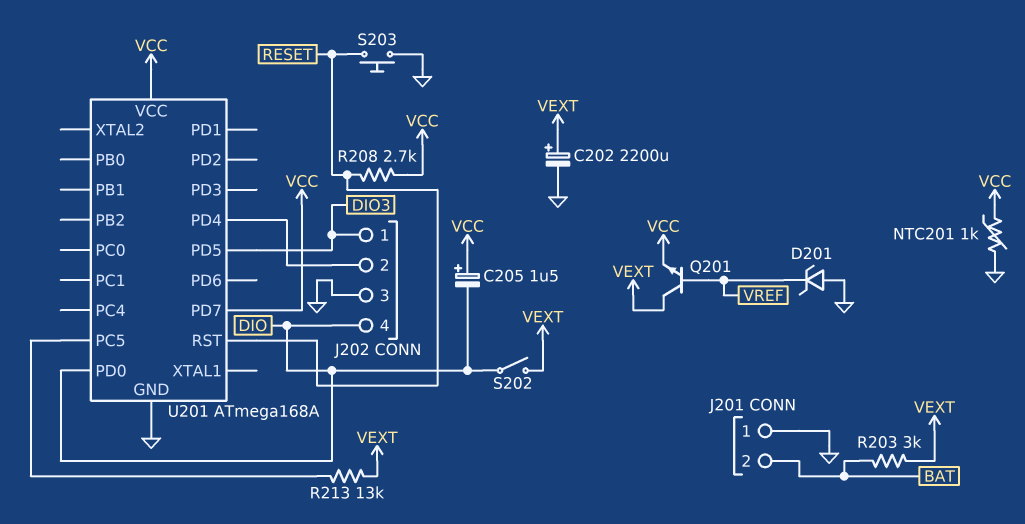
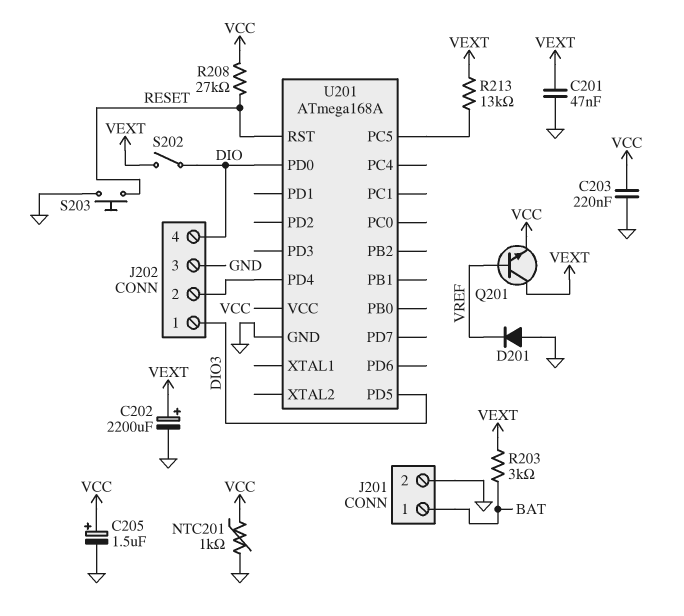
C201: none -> 47nF (GND, VEXT)
C203: none -> 220nF (GND, VCC)
C205: 1.5uF (plus VCC, minus DIO) -> 1.5uF (plus VCC, minus GND)
D201: zener (A GND, K VREF) -> diode (A GND, K VREF)
J201 pin 1: GND -> BAT
J201 pin 2: BAT -> GND
R208: 2.7k (RESET, VCC) -> 27k (RESET, VCC)
U201 pin PD7: VCC -> none

